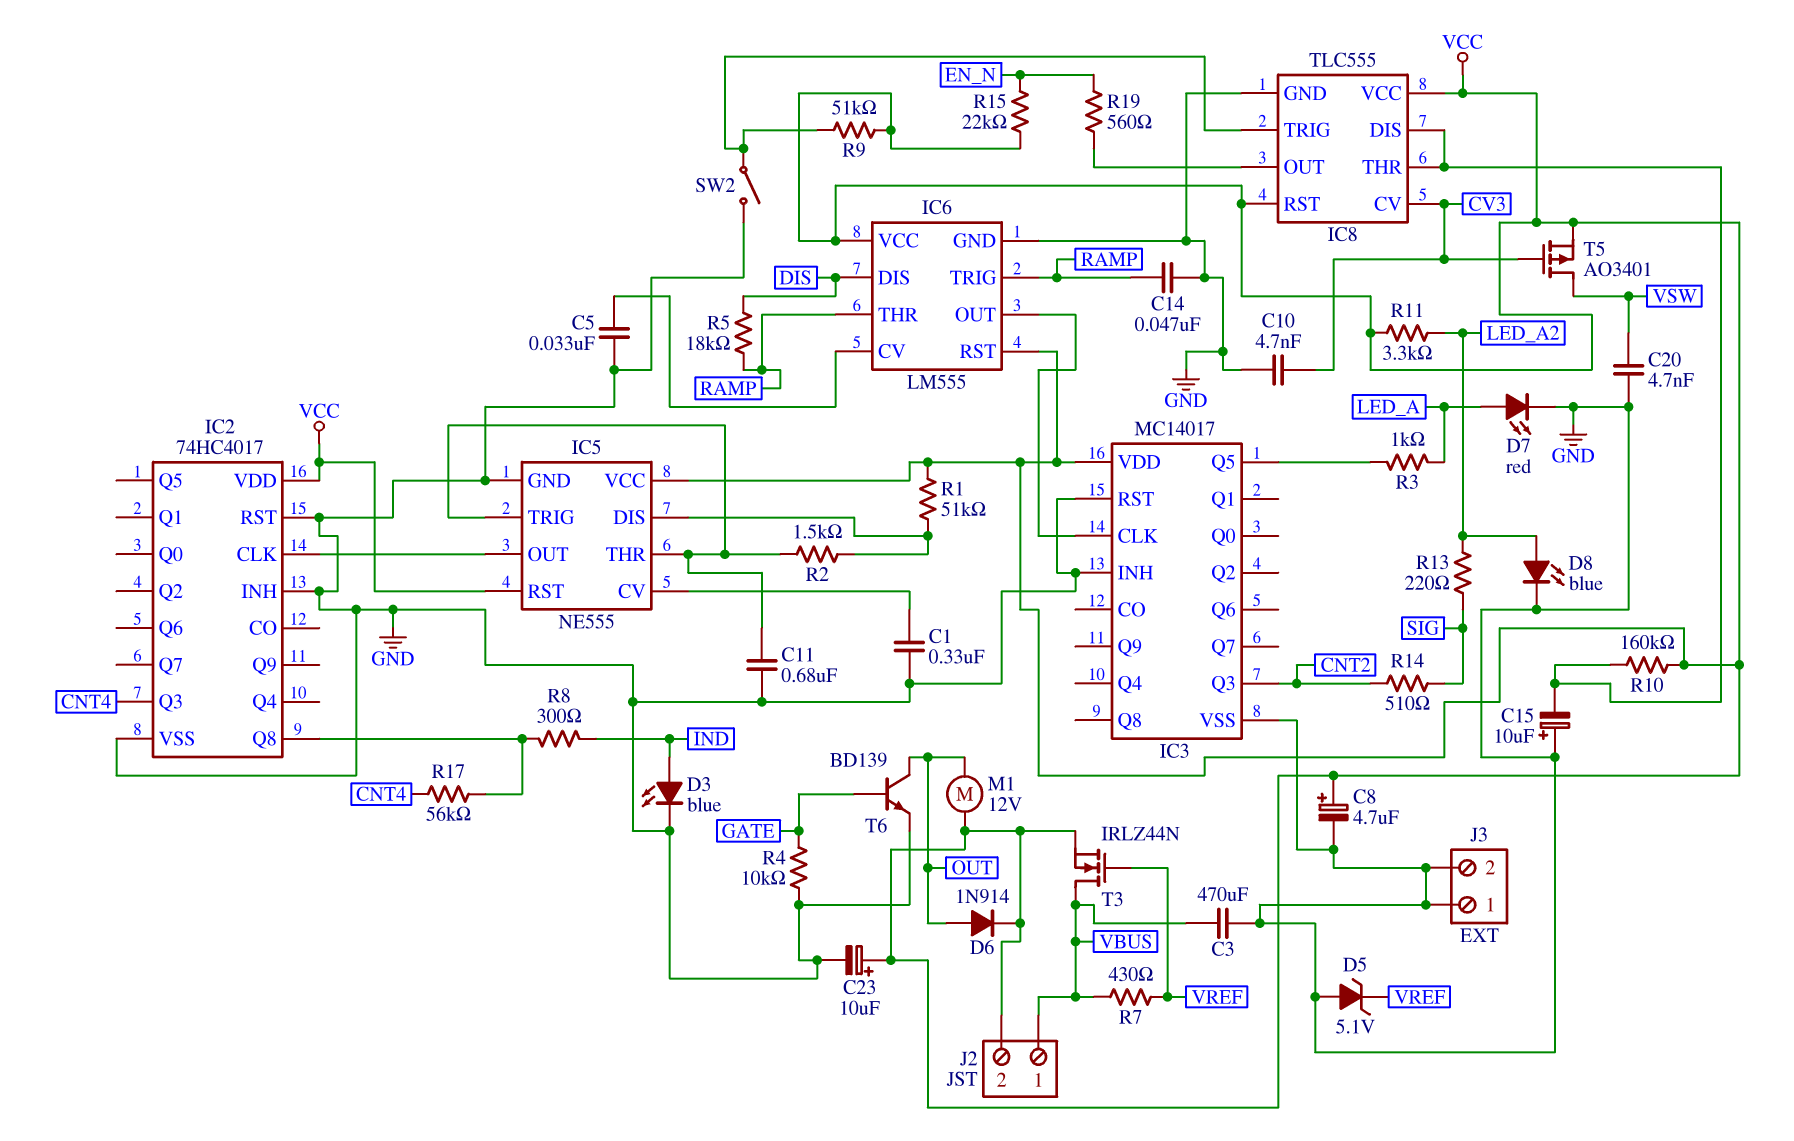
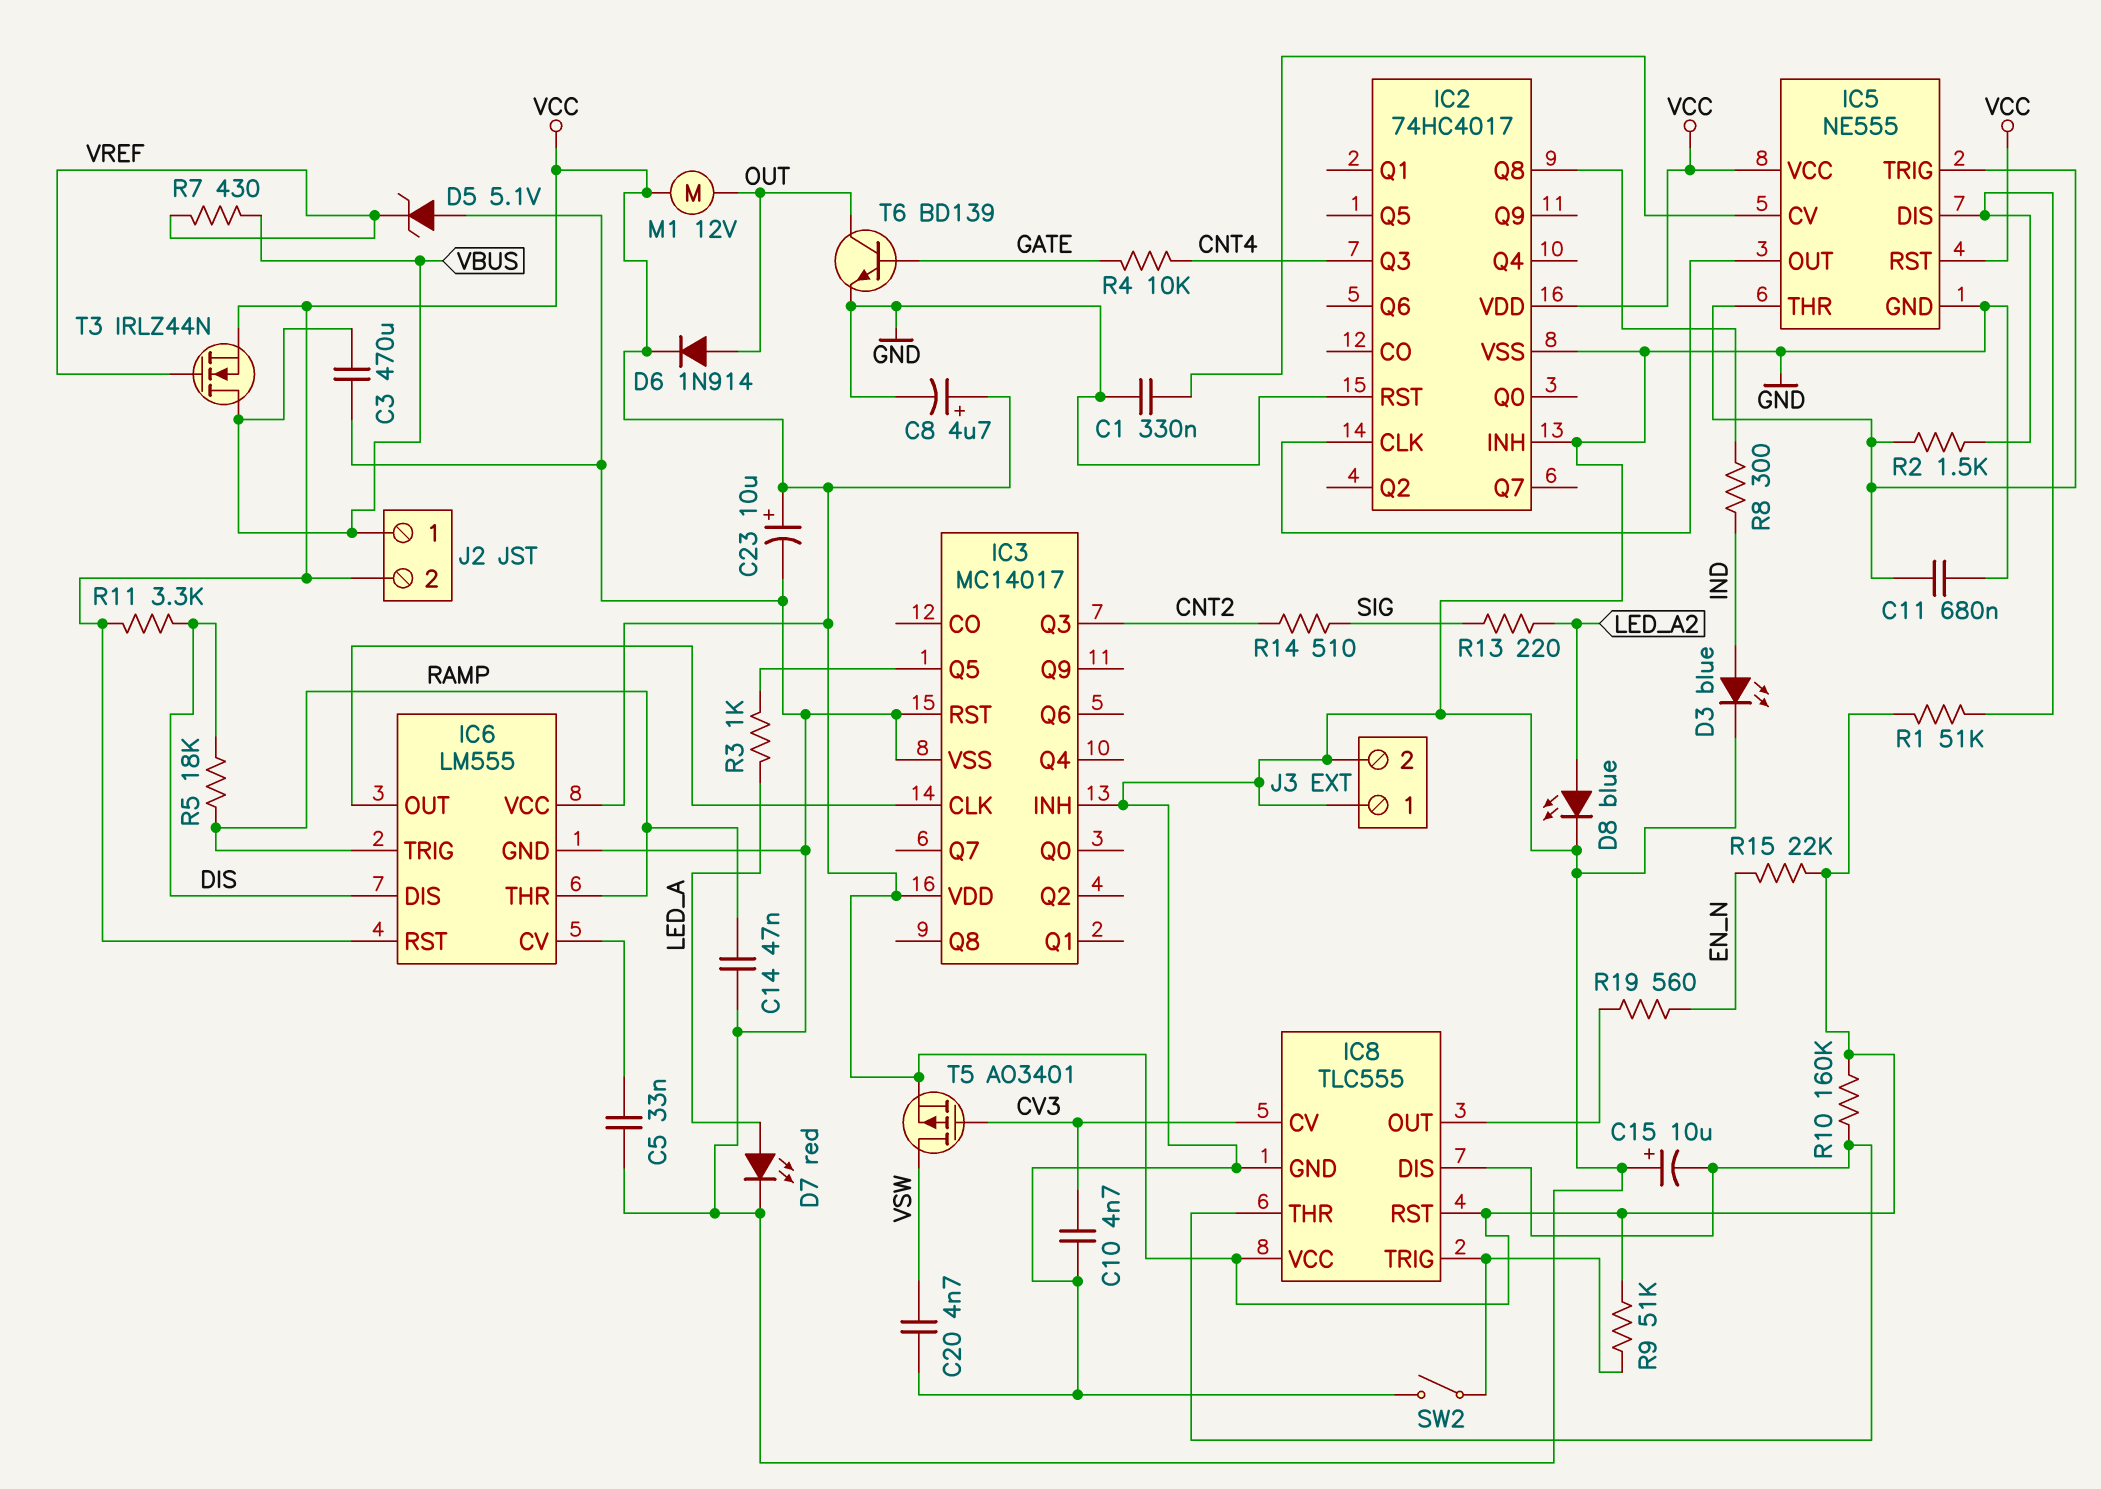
R4: 10k (GATE, GND) -> 10k (CNT4, GATE)
R11: 3.3k (LED_A2, VCC) -> 3.3k (DIS, VCC)
R17: 56k (CNT4, IC2/Q8) -> none

